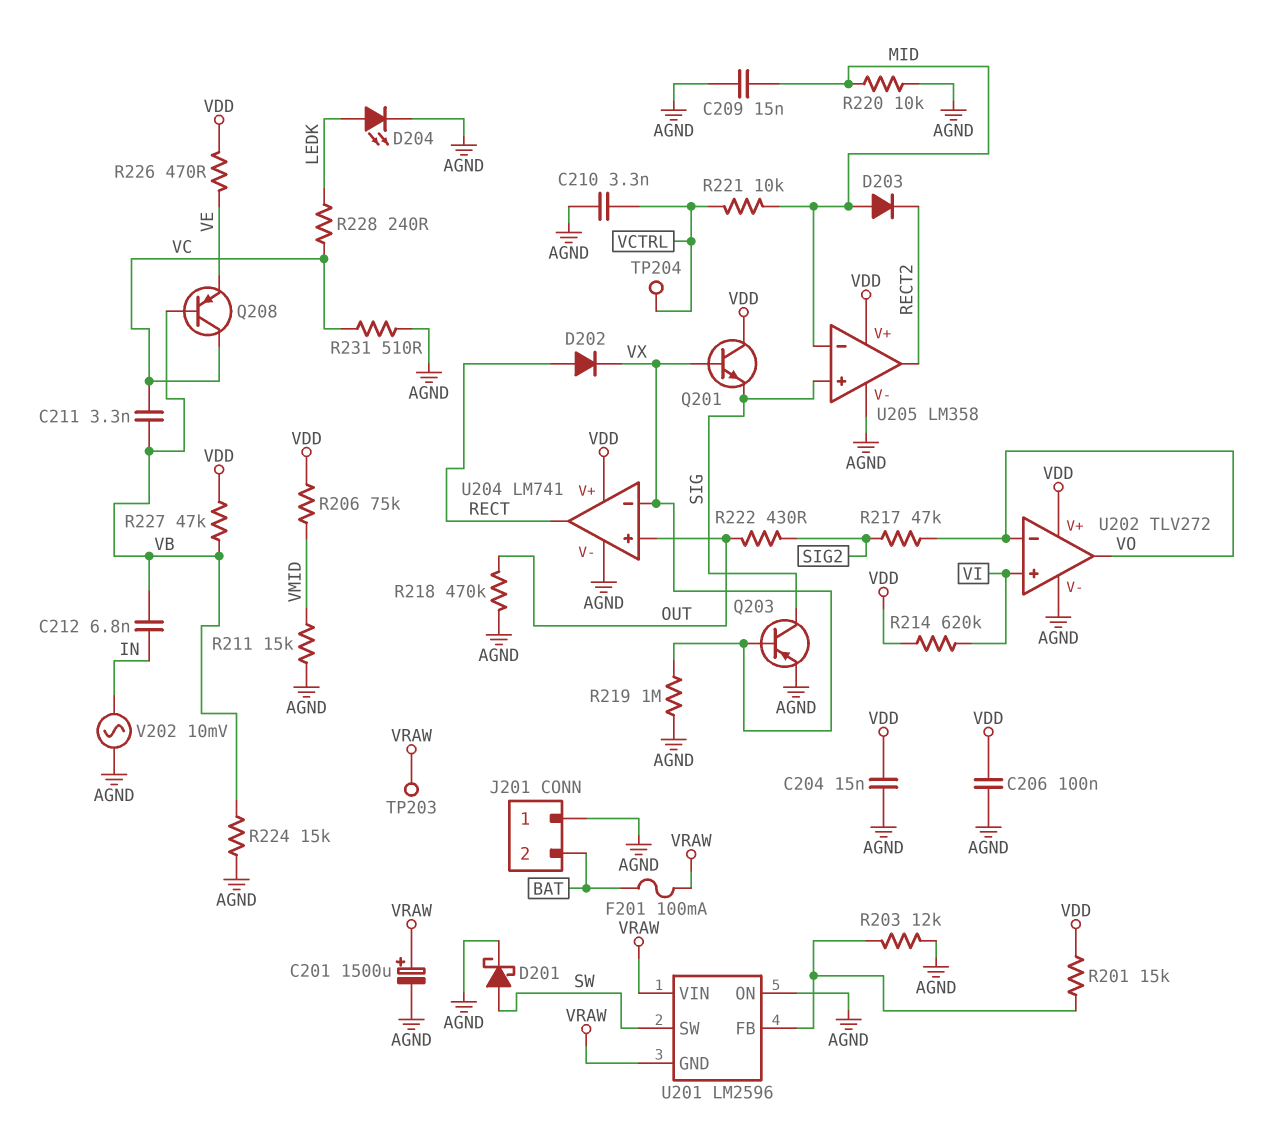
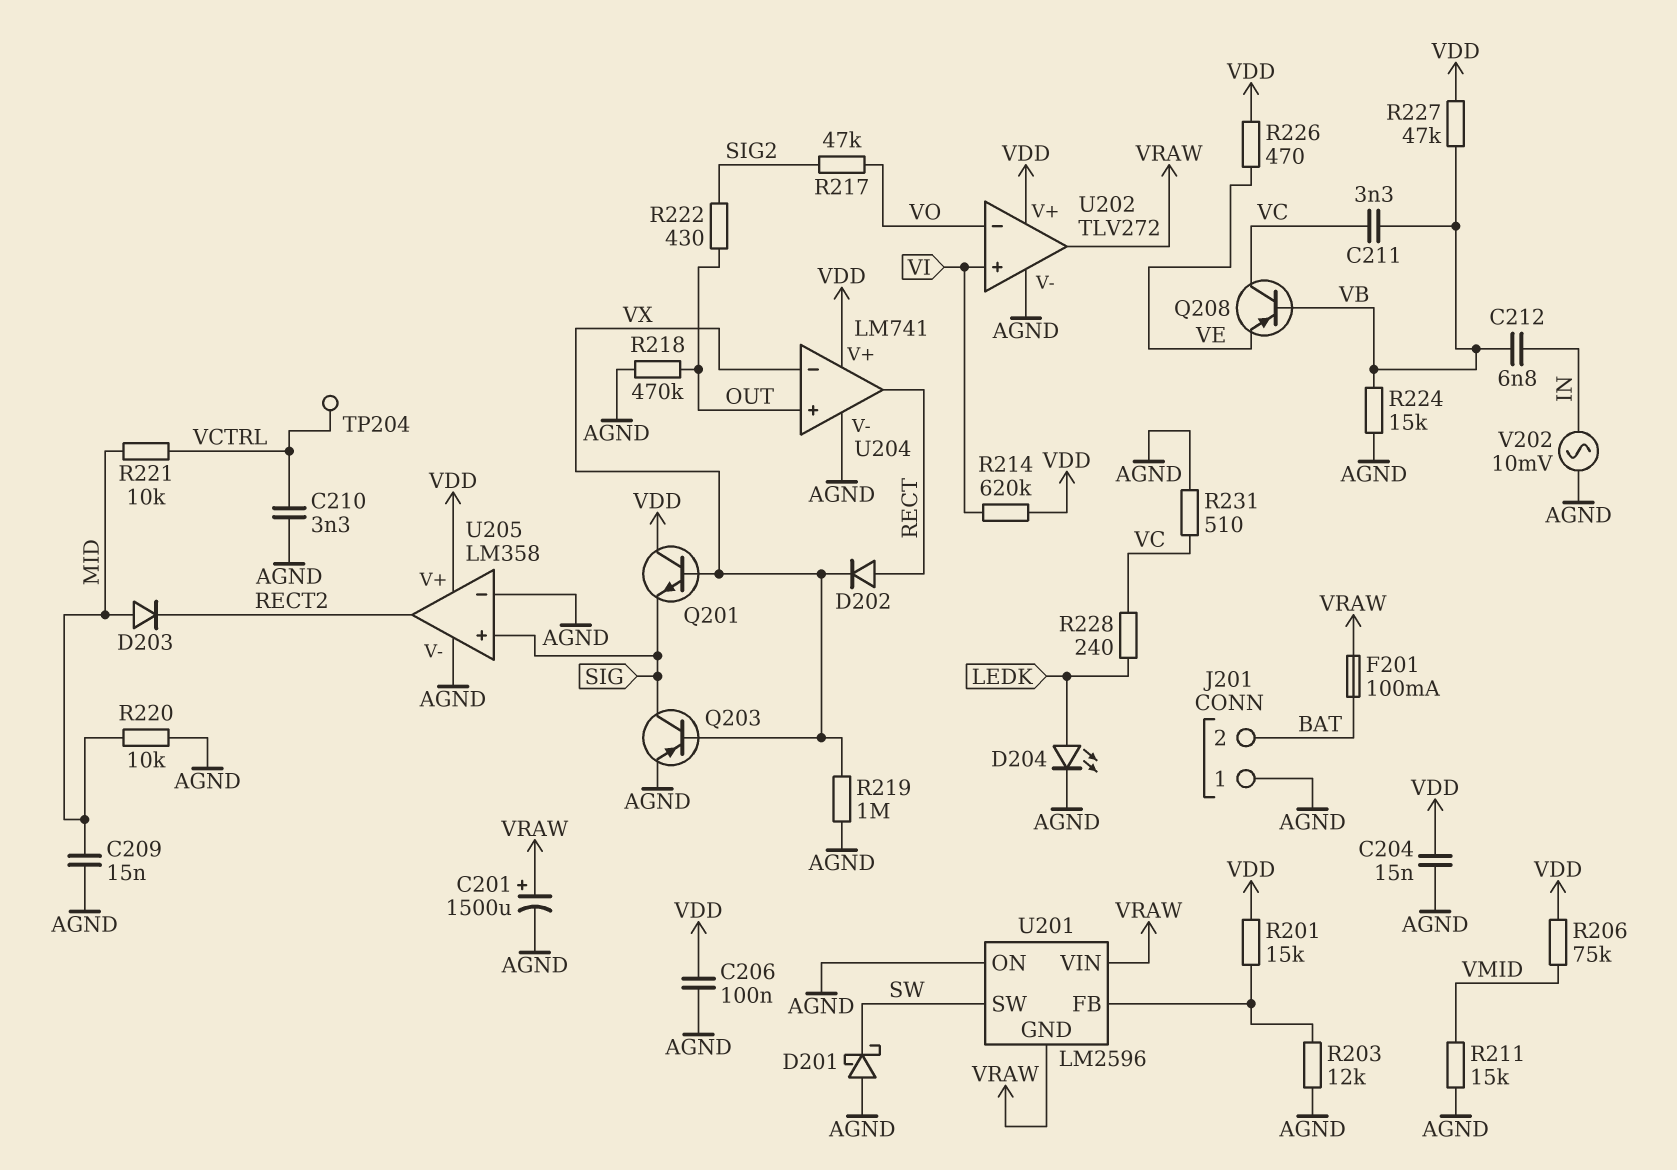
D201: schottky (A SW, K AGND) -> schottky (A AGND, K SW)
TP203: test point (VRAW) -> none
U202 pin out: VO -> VRAW
U205 pin in-: MID -> AGND

